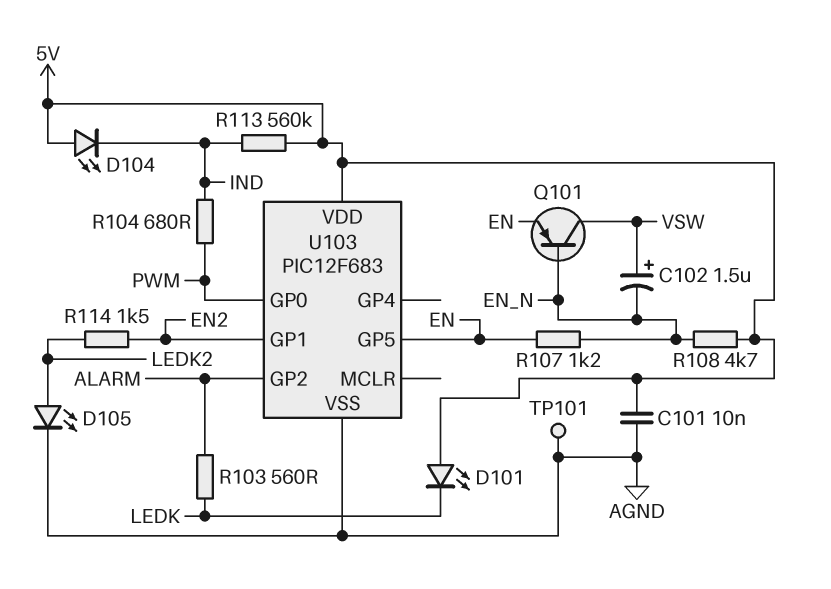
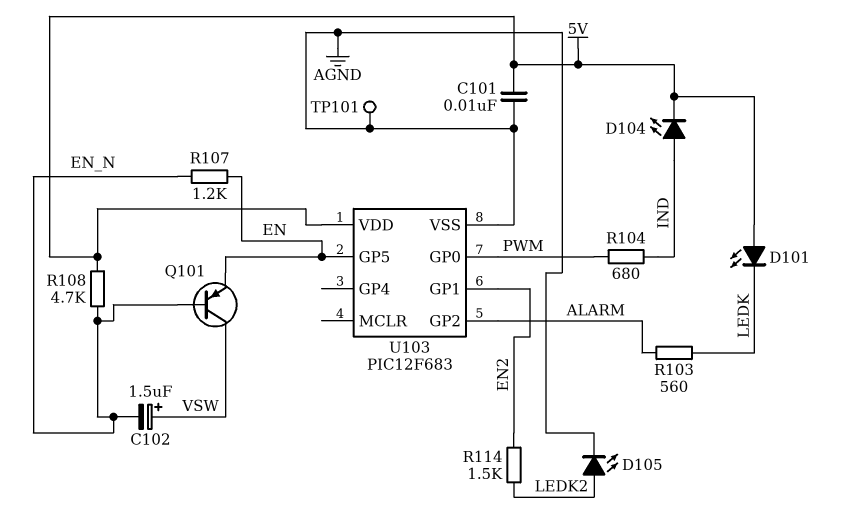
D104: LED (A 5V, K IND) -> LED (A IND, K 5V)
R113: 560k (5V, IND) -> none

